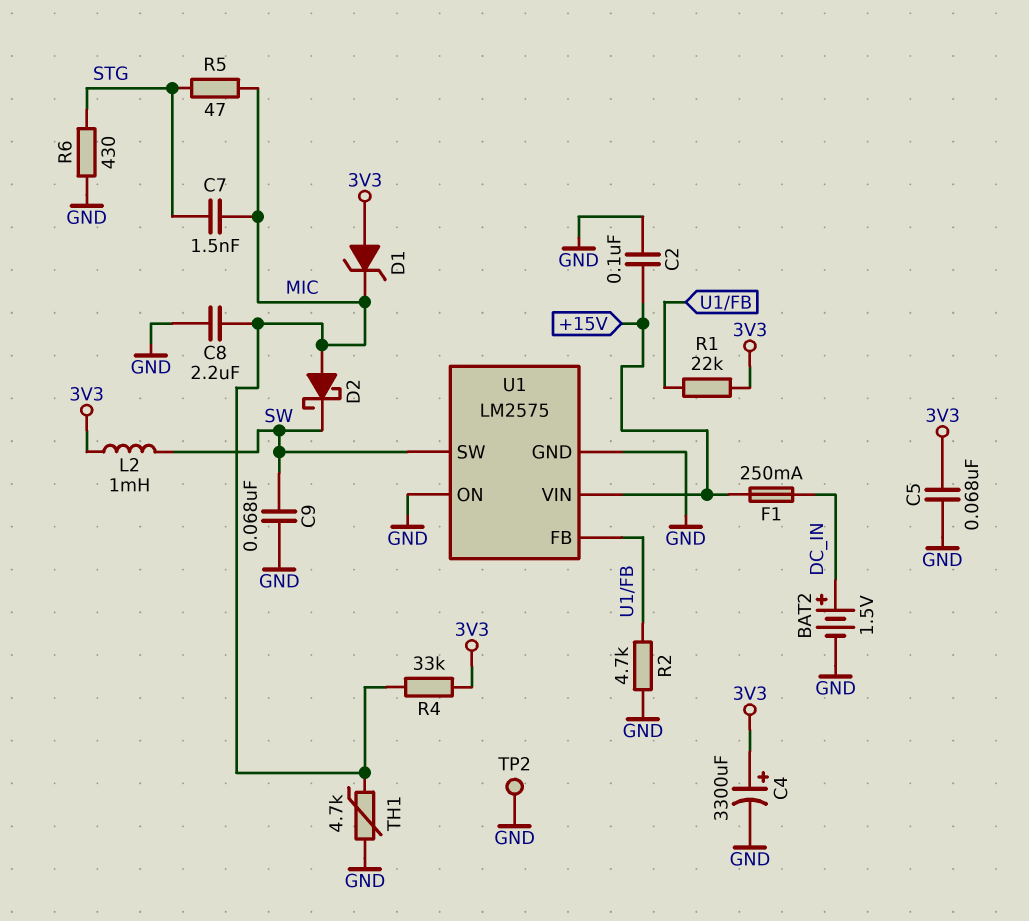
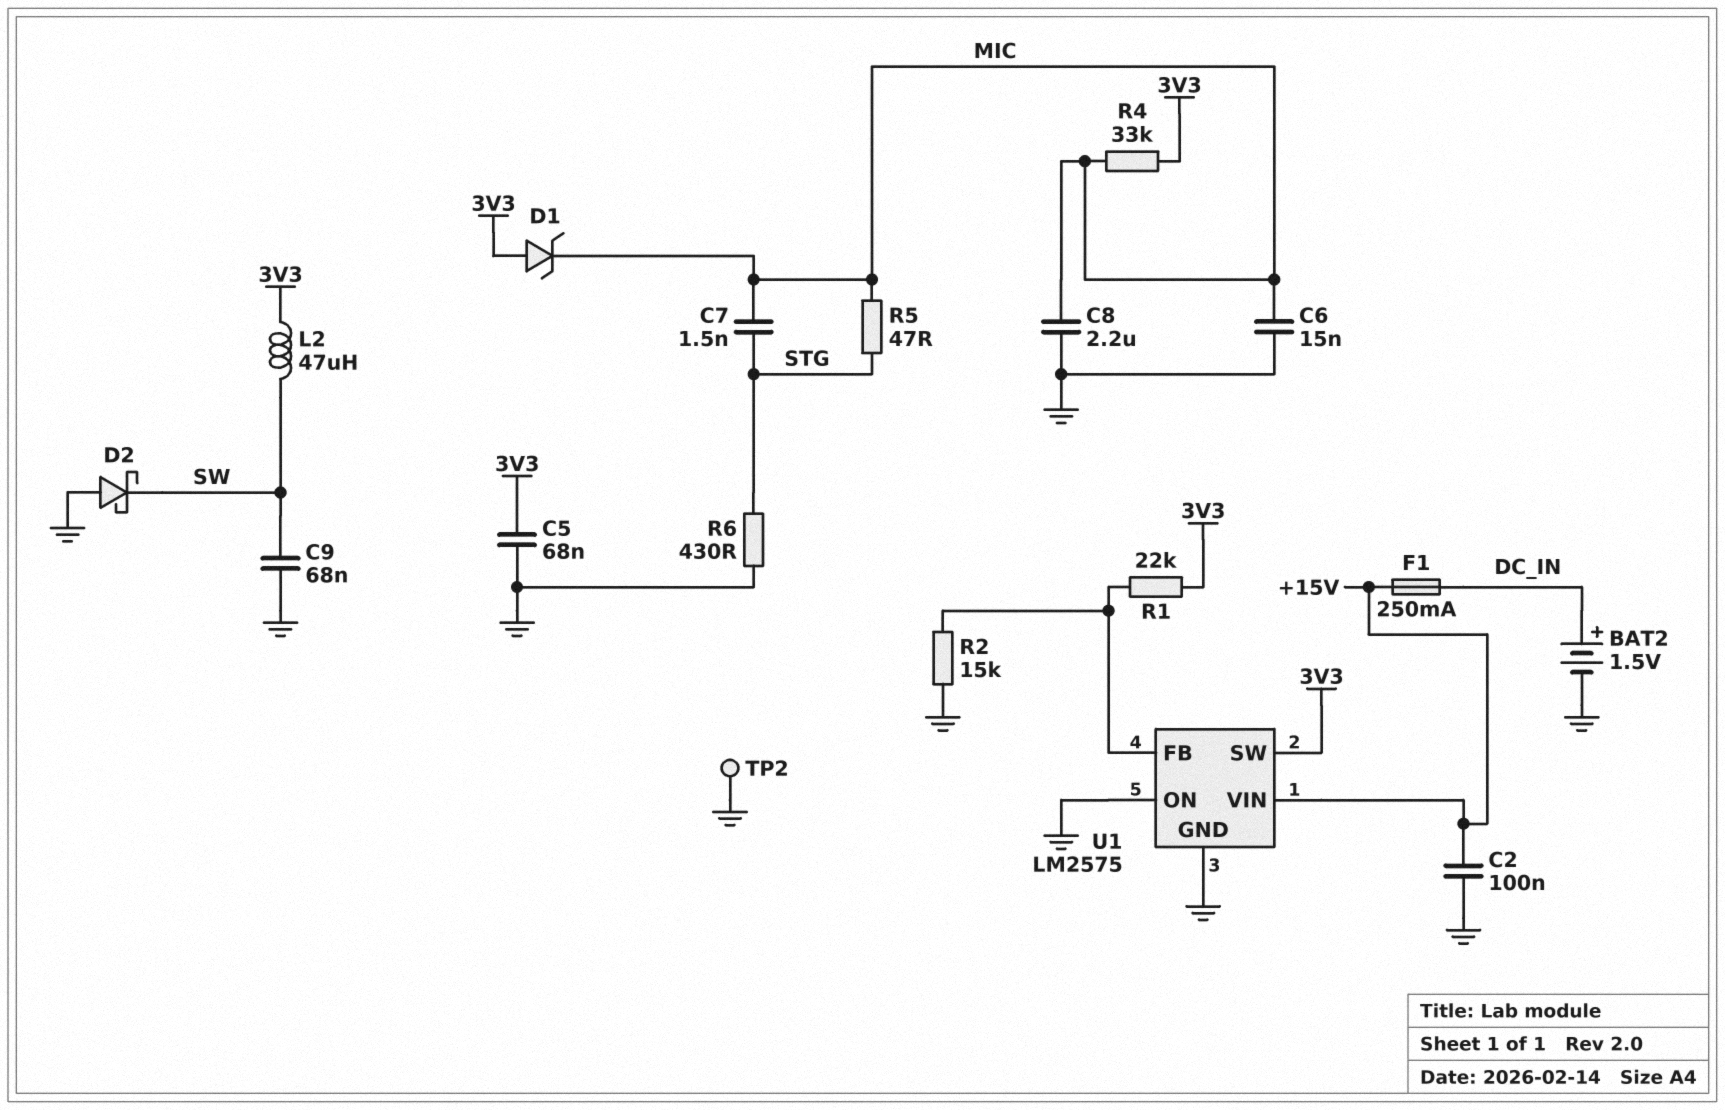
C4: 3300uF (plus 3V3, minus GND) -> none
C6: none -> 15nF (GND, MIC)
D2: schottky (A MIC, K SW) -> schottky (A GND, K SW)
L2: 1mH (3V3, SW) -> 47uH (3V3, SW)
R2: 4.7k (GND, U1/FB) -> 15k (GND, U1/FB)
TH1: 4.7k (GND, MIC) -> none
U1 pin SW: SW -> 3V3

